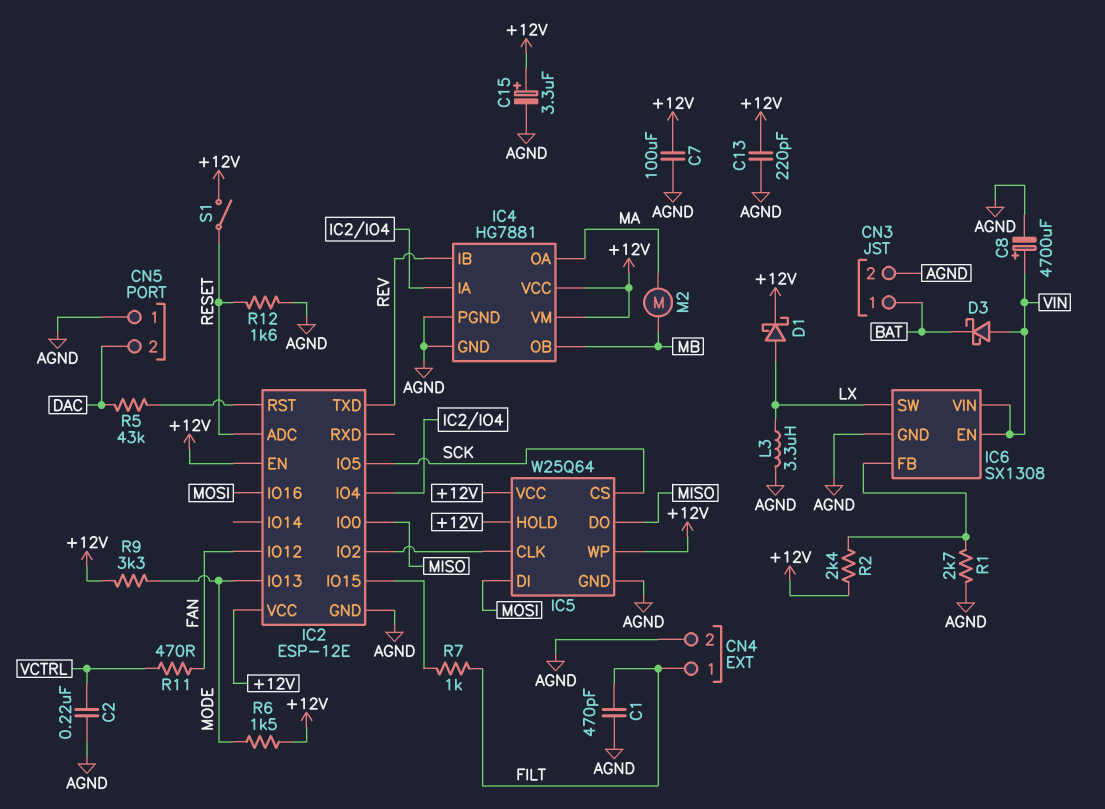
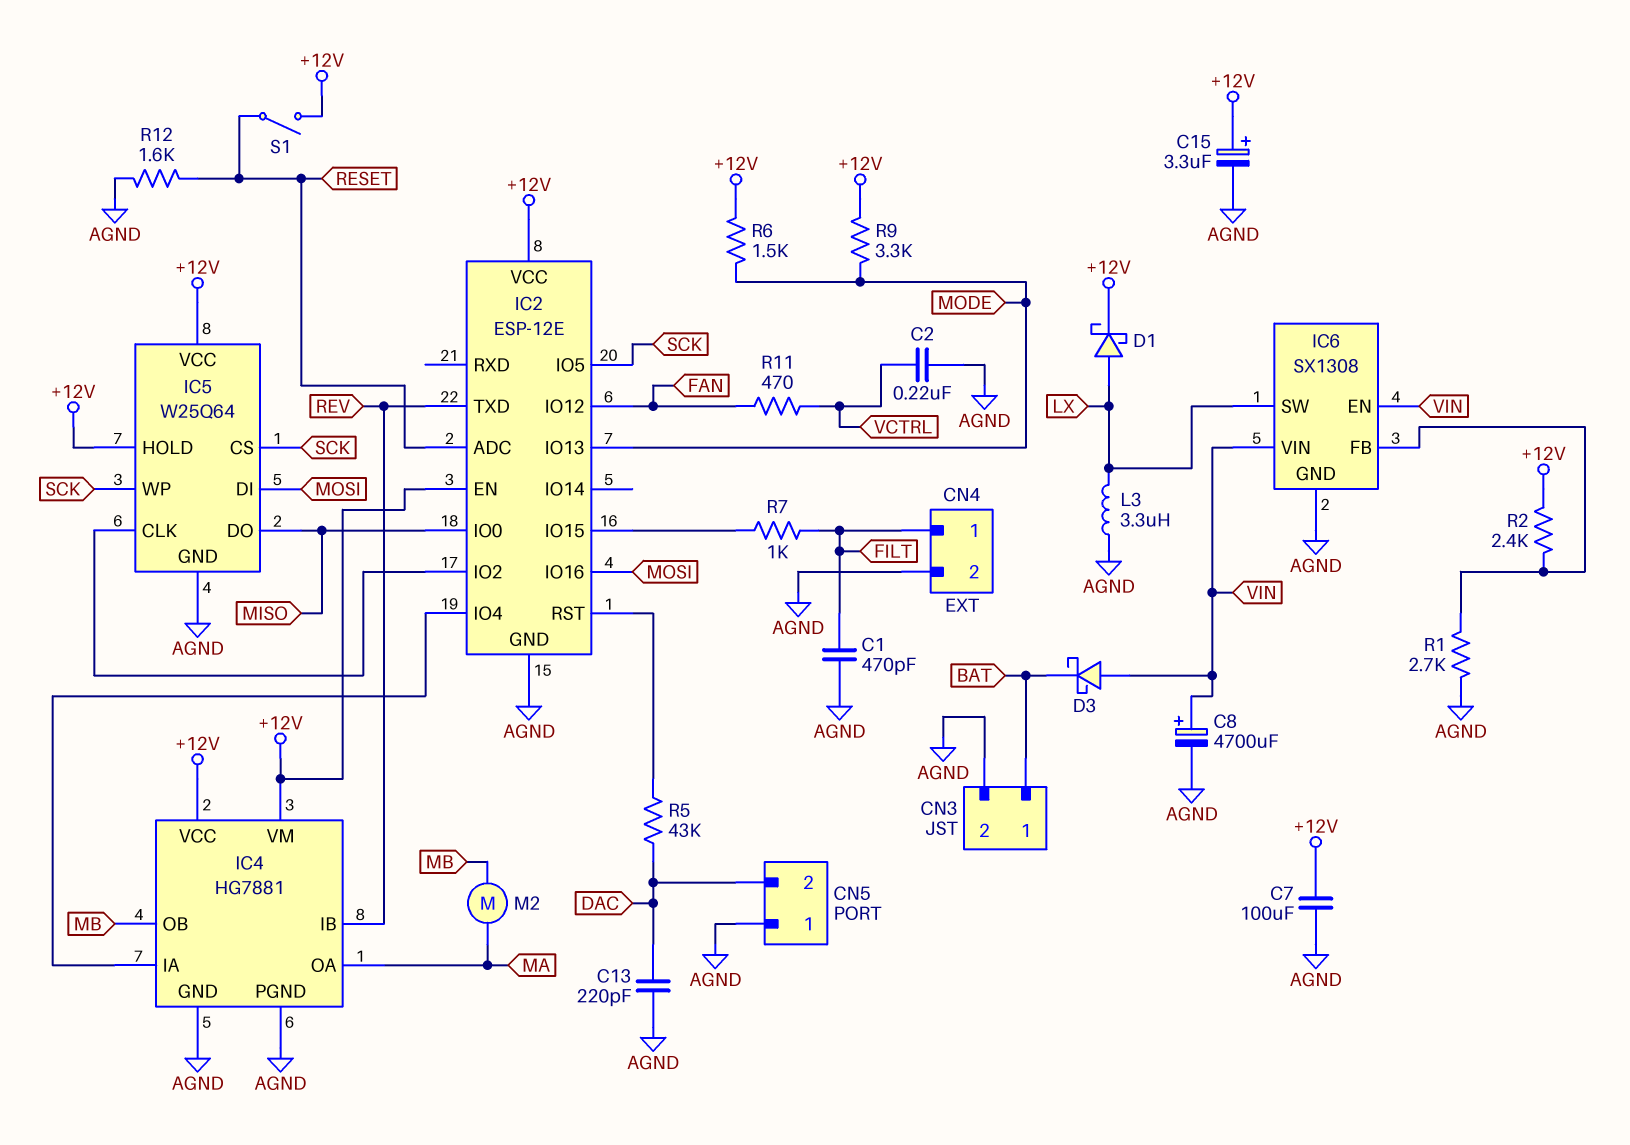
C13: 220pF (+12V, AGND) -> 220pF (AGND, DAC)
IC5 pin WP: +12V -> SCK

